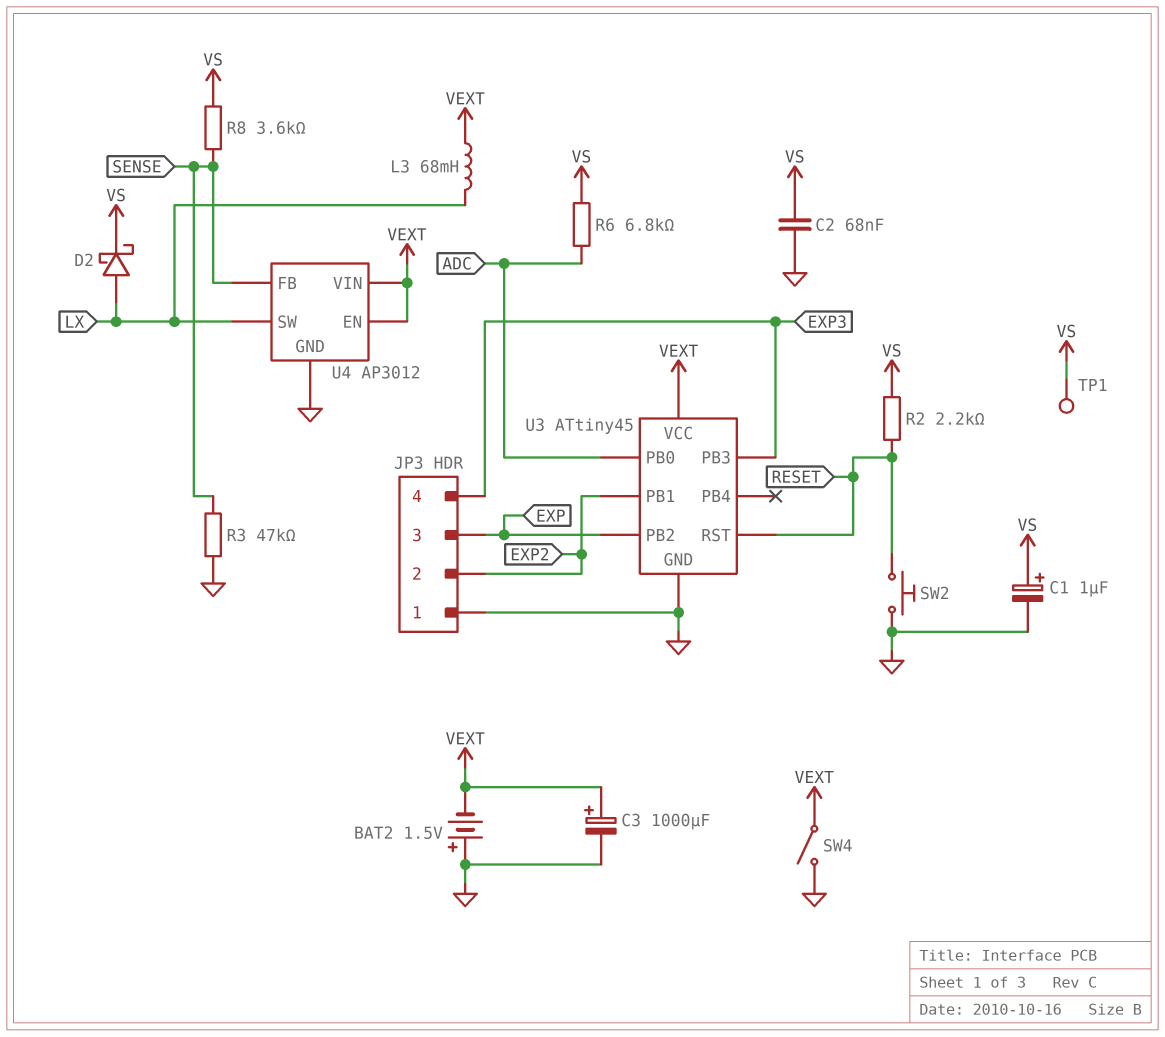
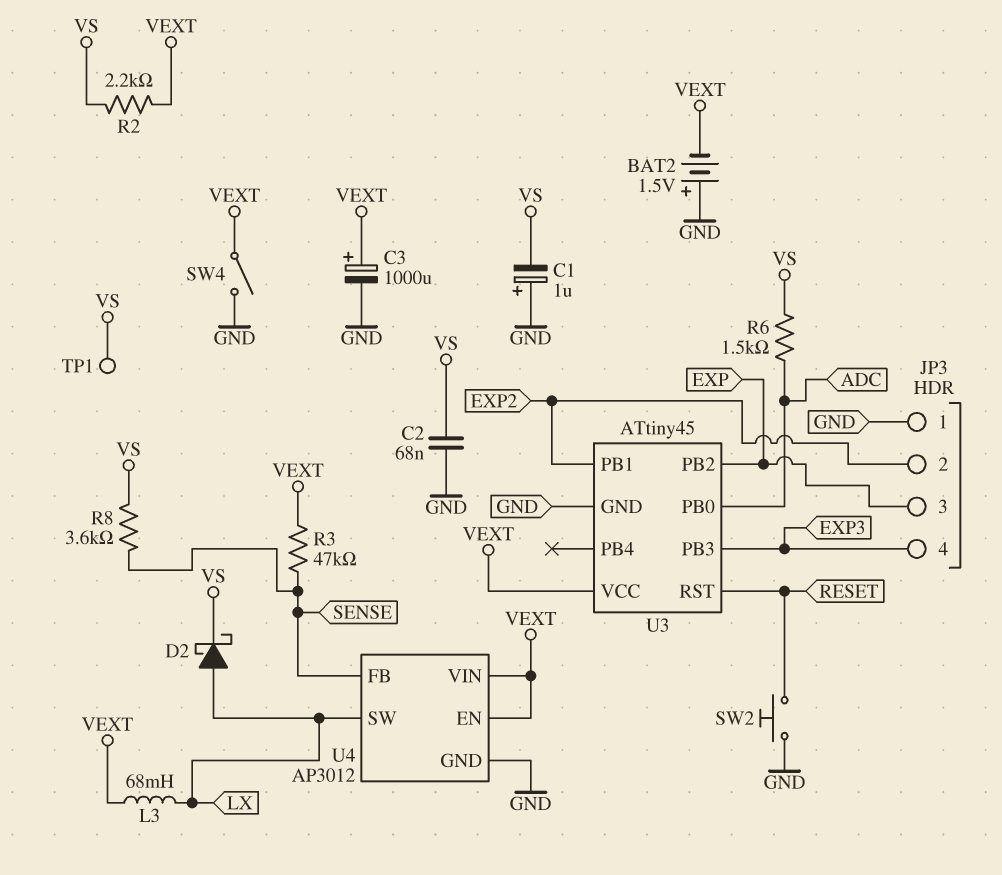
C1: 1uF (plus VS, minus GND) -> 1uF (plus GND, minus VS)
R2: 2.2k (RESET, VS) -> 2.2k (VEXT, VS)
R3: 47k (GND, SENSE) -> 47k (SENSE, VEXT)
R6: 6.8k (ADC, VS) -> 1.5k (ADC, VS)

